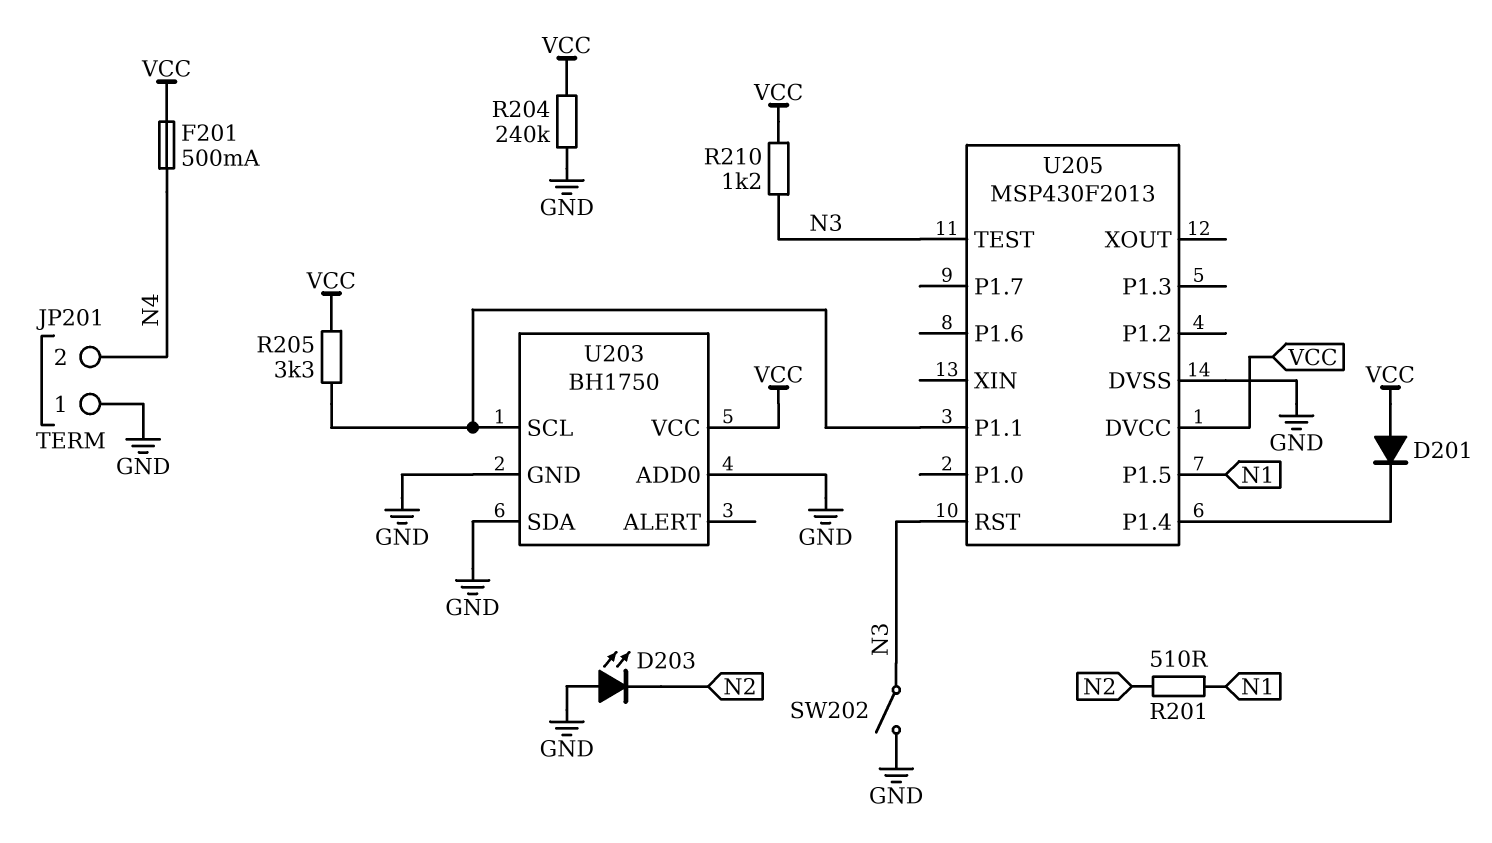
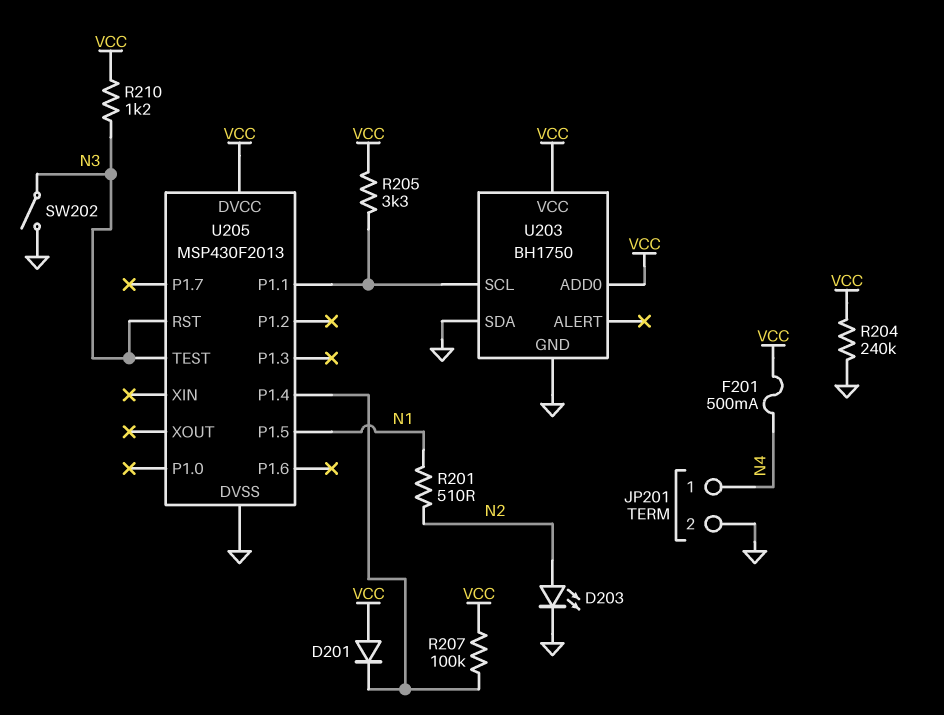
D203: LED (A GND, K N2) -> LED (A N2, K GND)
JP201 pin 1: GND -> N4
JP201 pin 2: N4 -> GND
R207: none -> 100k (U205/P1.4, VCC)
U203 pin ADD0: GND -> VCC

